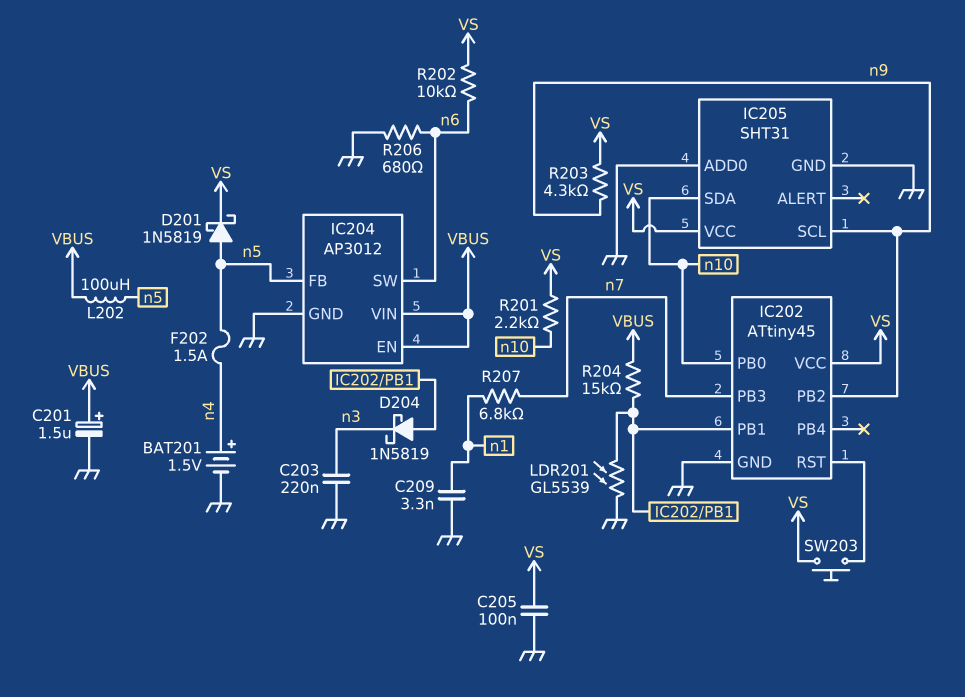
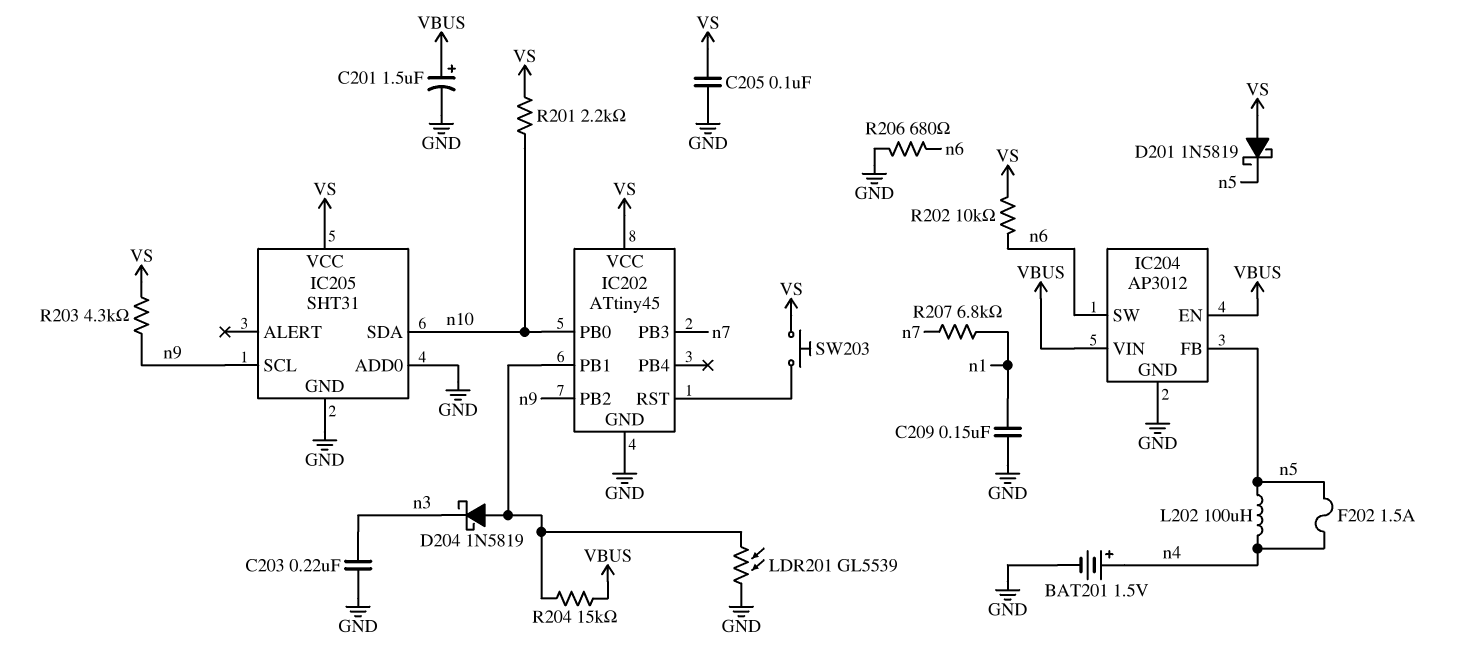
C209: 3.3nF (GND, n1) -> 150nF (GND, n1)
D201: schottky 1N5819 (A n5, K VS) -> schottky 1N5819 (A VS, K n5)
L202: 100uH (VBUS, n5) -> 100uH (n4, n5)

